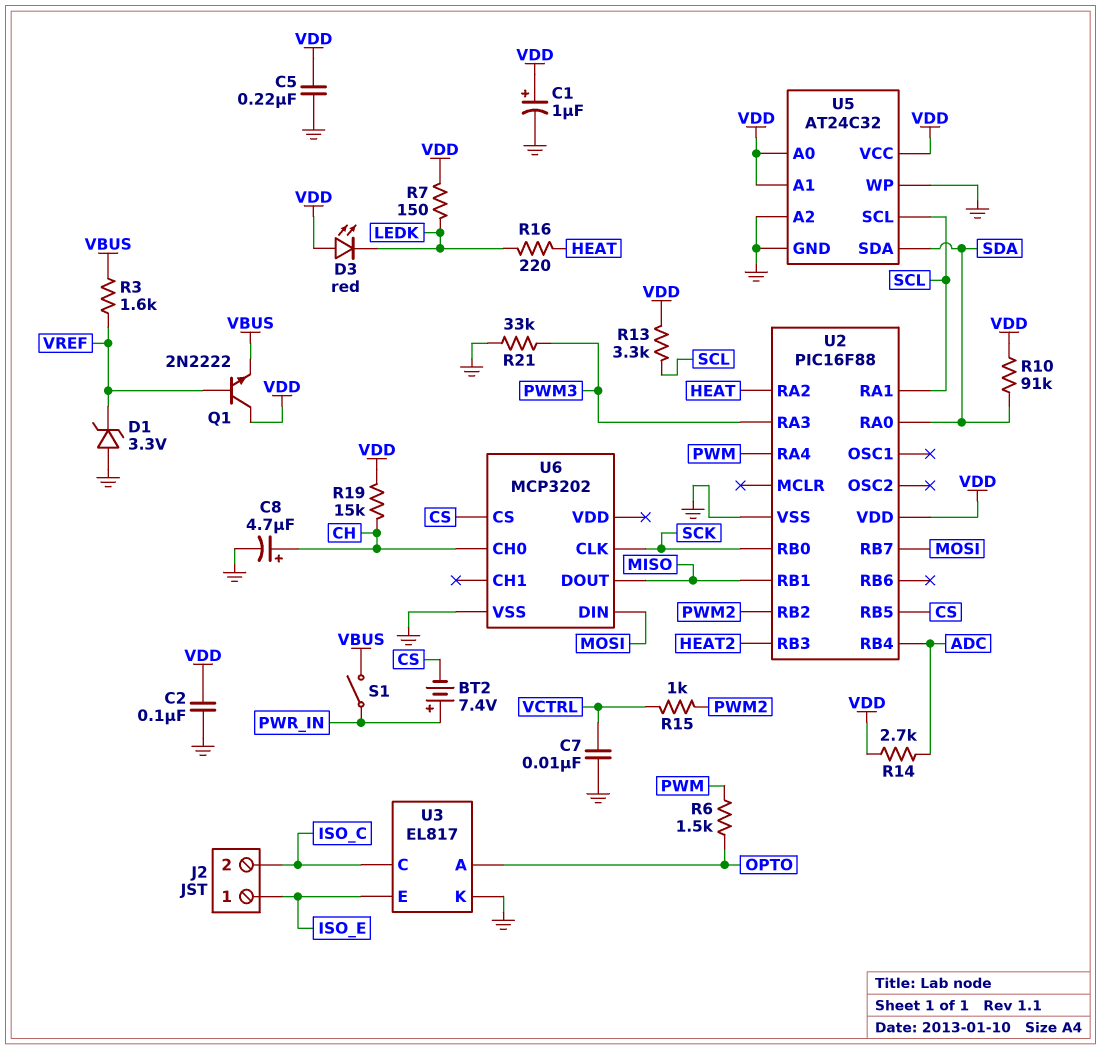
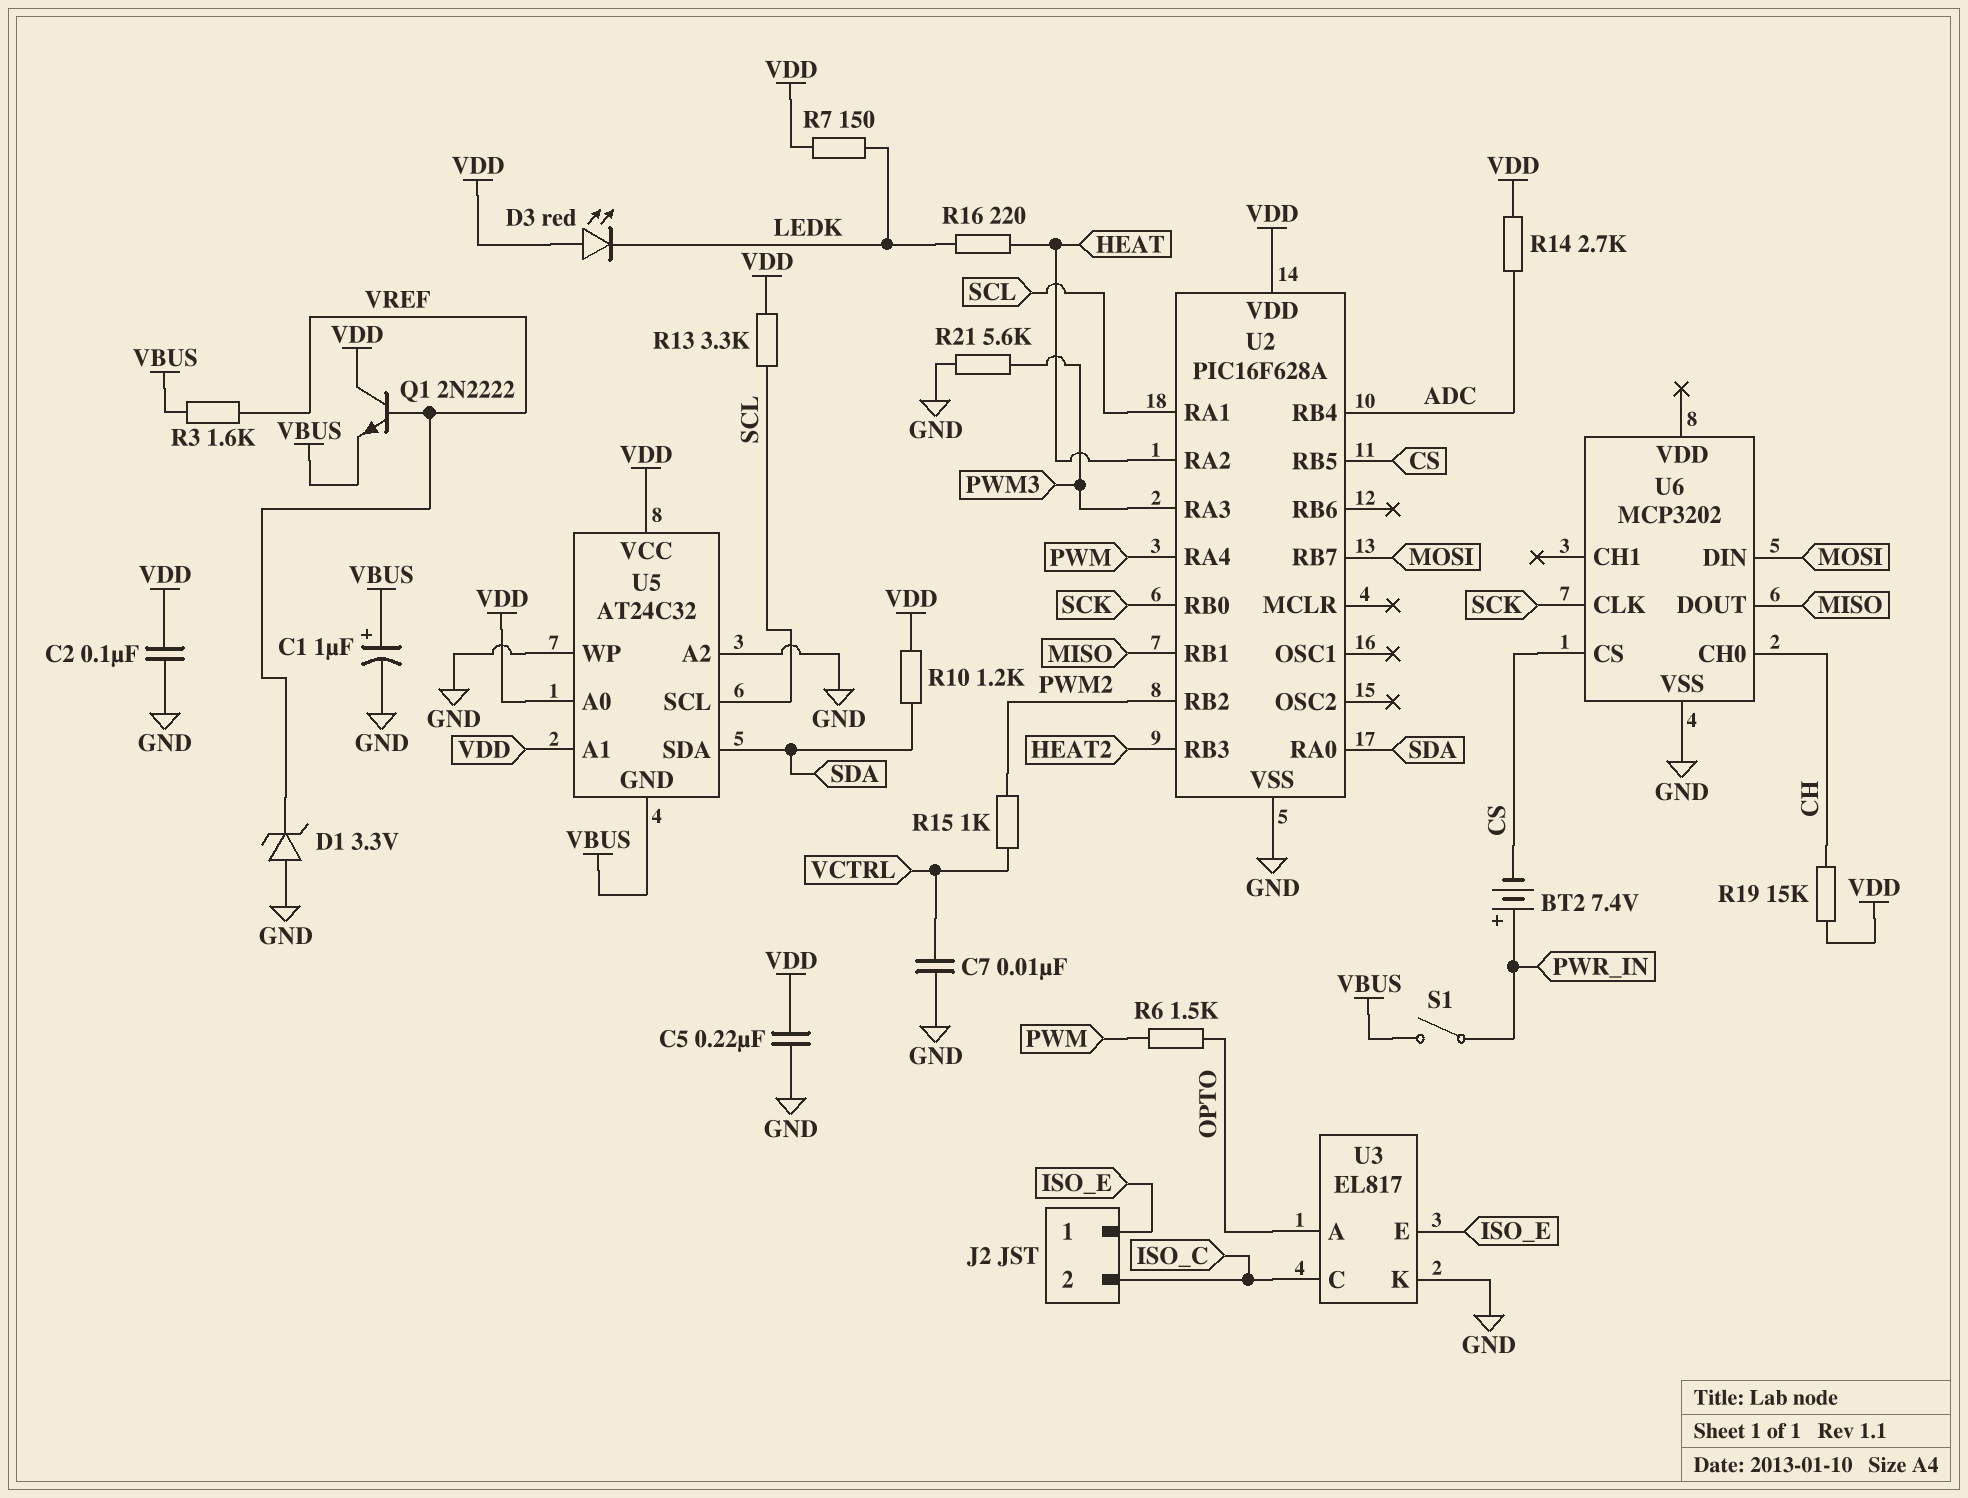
C1: 1uF (plus VDD, minus GND) -> 1uF (plus VBUS, minus GND)
C8: 4.7uF (plus CH, minus GND) -> none
R10: 91k (SDA, VDD) -> 1.2k (SDA, VDD)
R21: 33k (GND, PWM3) -> 5.6k (GND, PWM3)
U2: PIC16F88 -> PIC16F628A
U5 pin GND: GND -> VBUS

